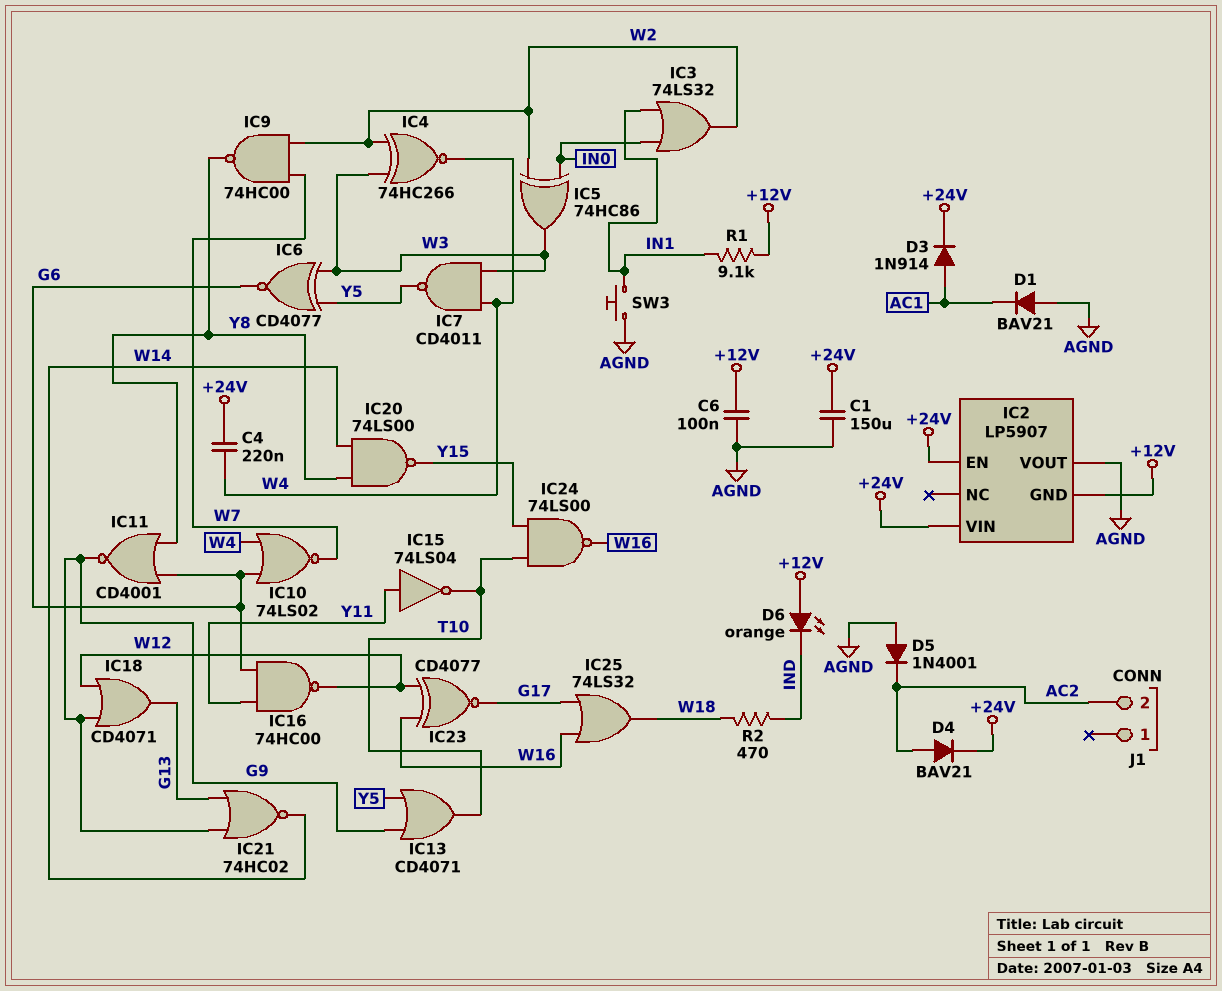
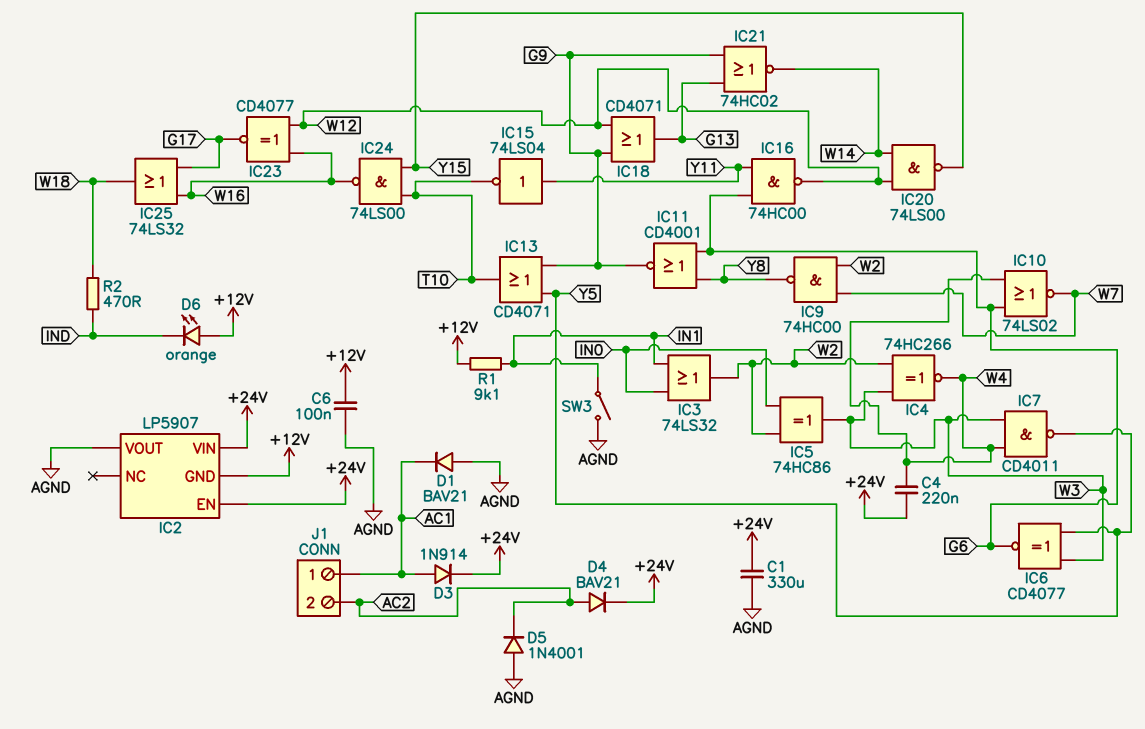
C1: 150uF (+24V, AGND) -> 330uF (+24V, AGND)
IC20: NAND 74LS00 (in W14, in Y8, out Y15) -> NAND 74LS00 (in W12, in W14, out Y15)
J1 pin 1: none -> AC1
SW3: button (AGND, IN1) -> switch (AGND, IN1)

